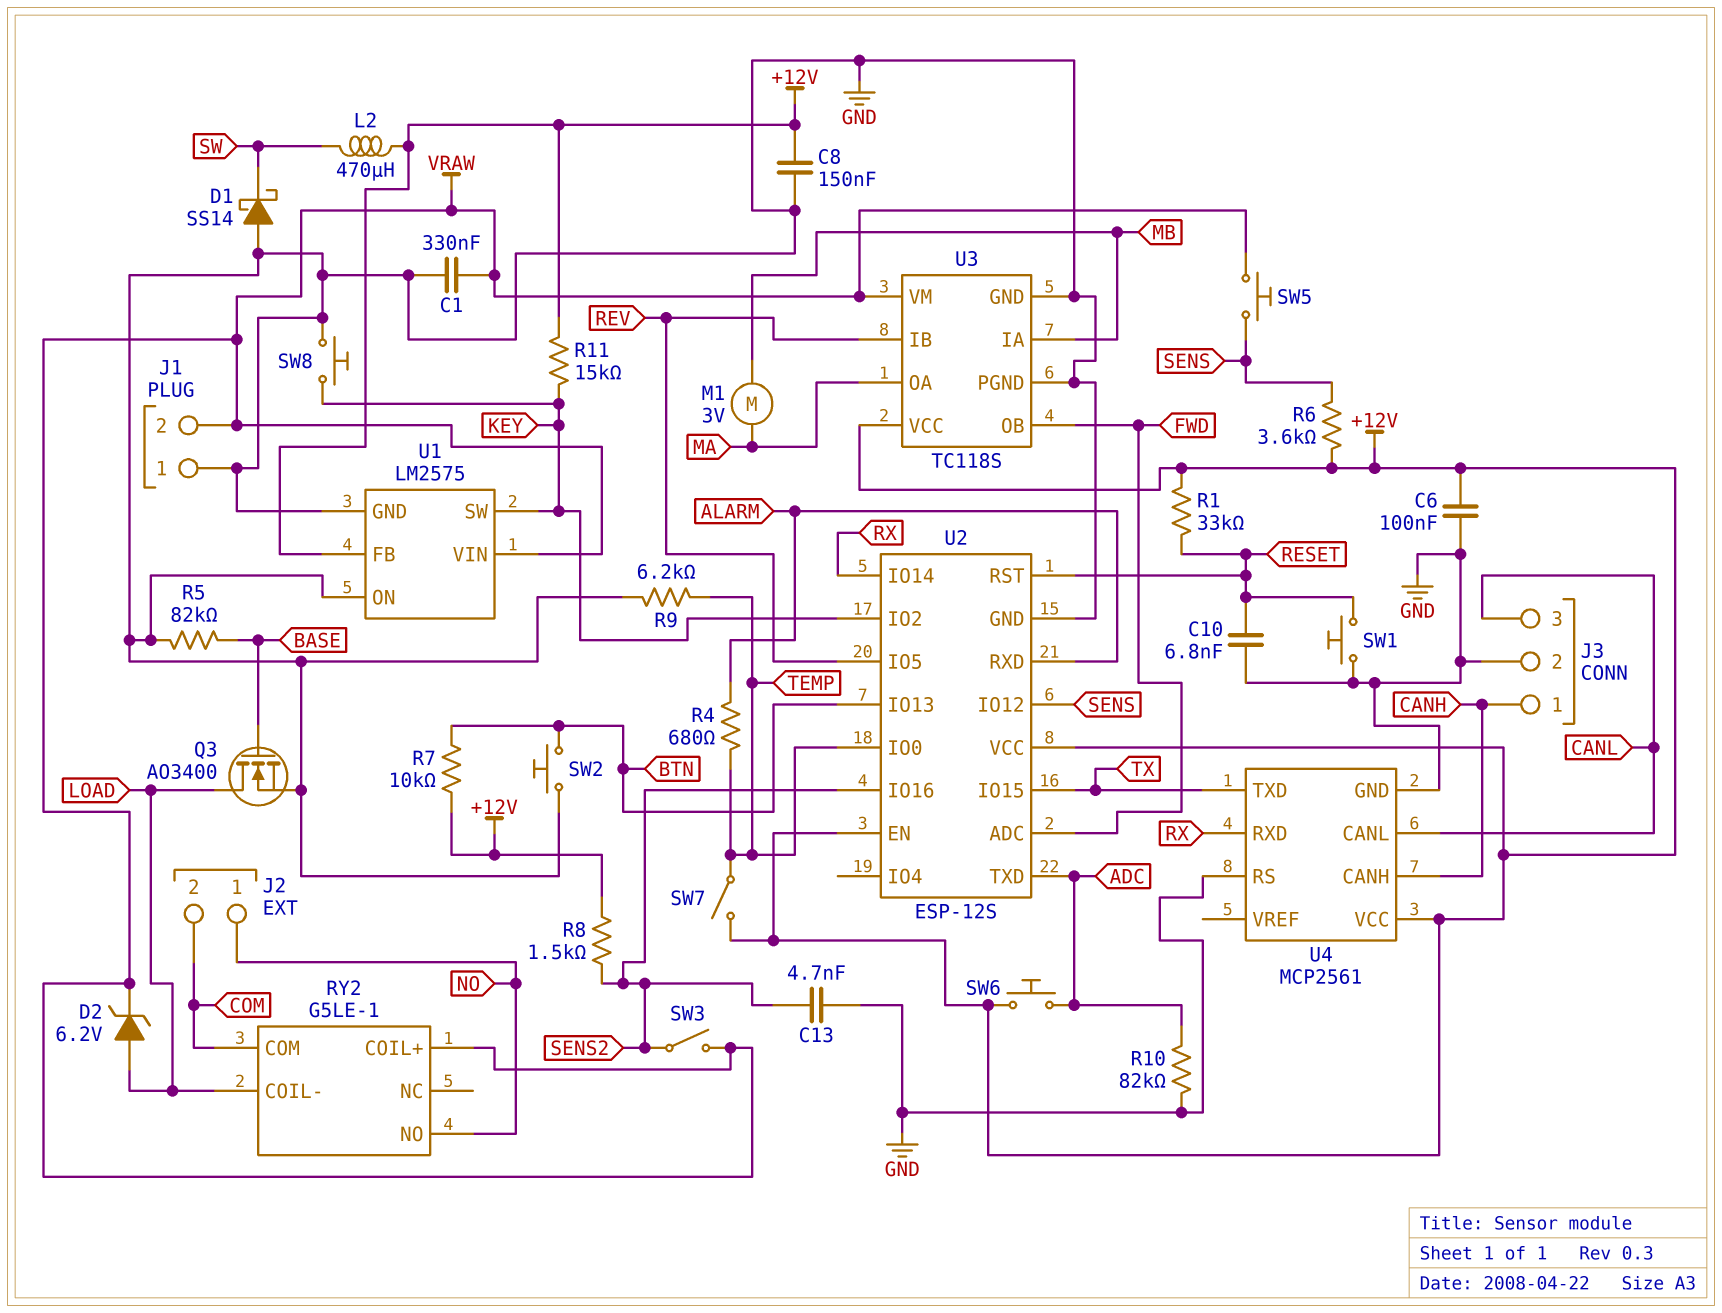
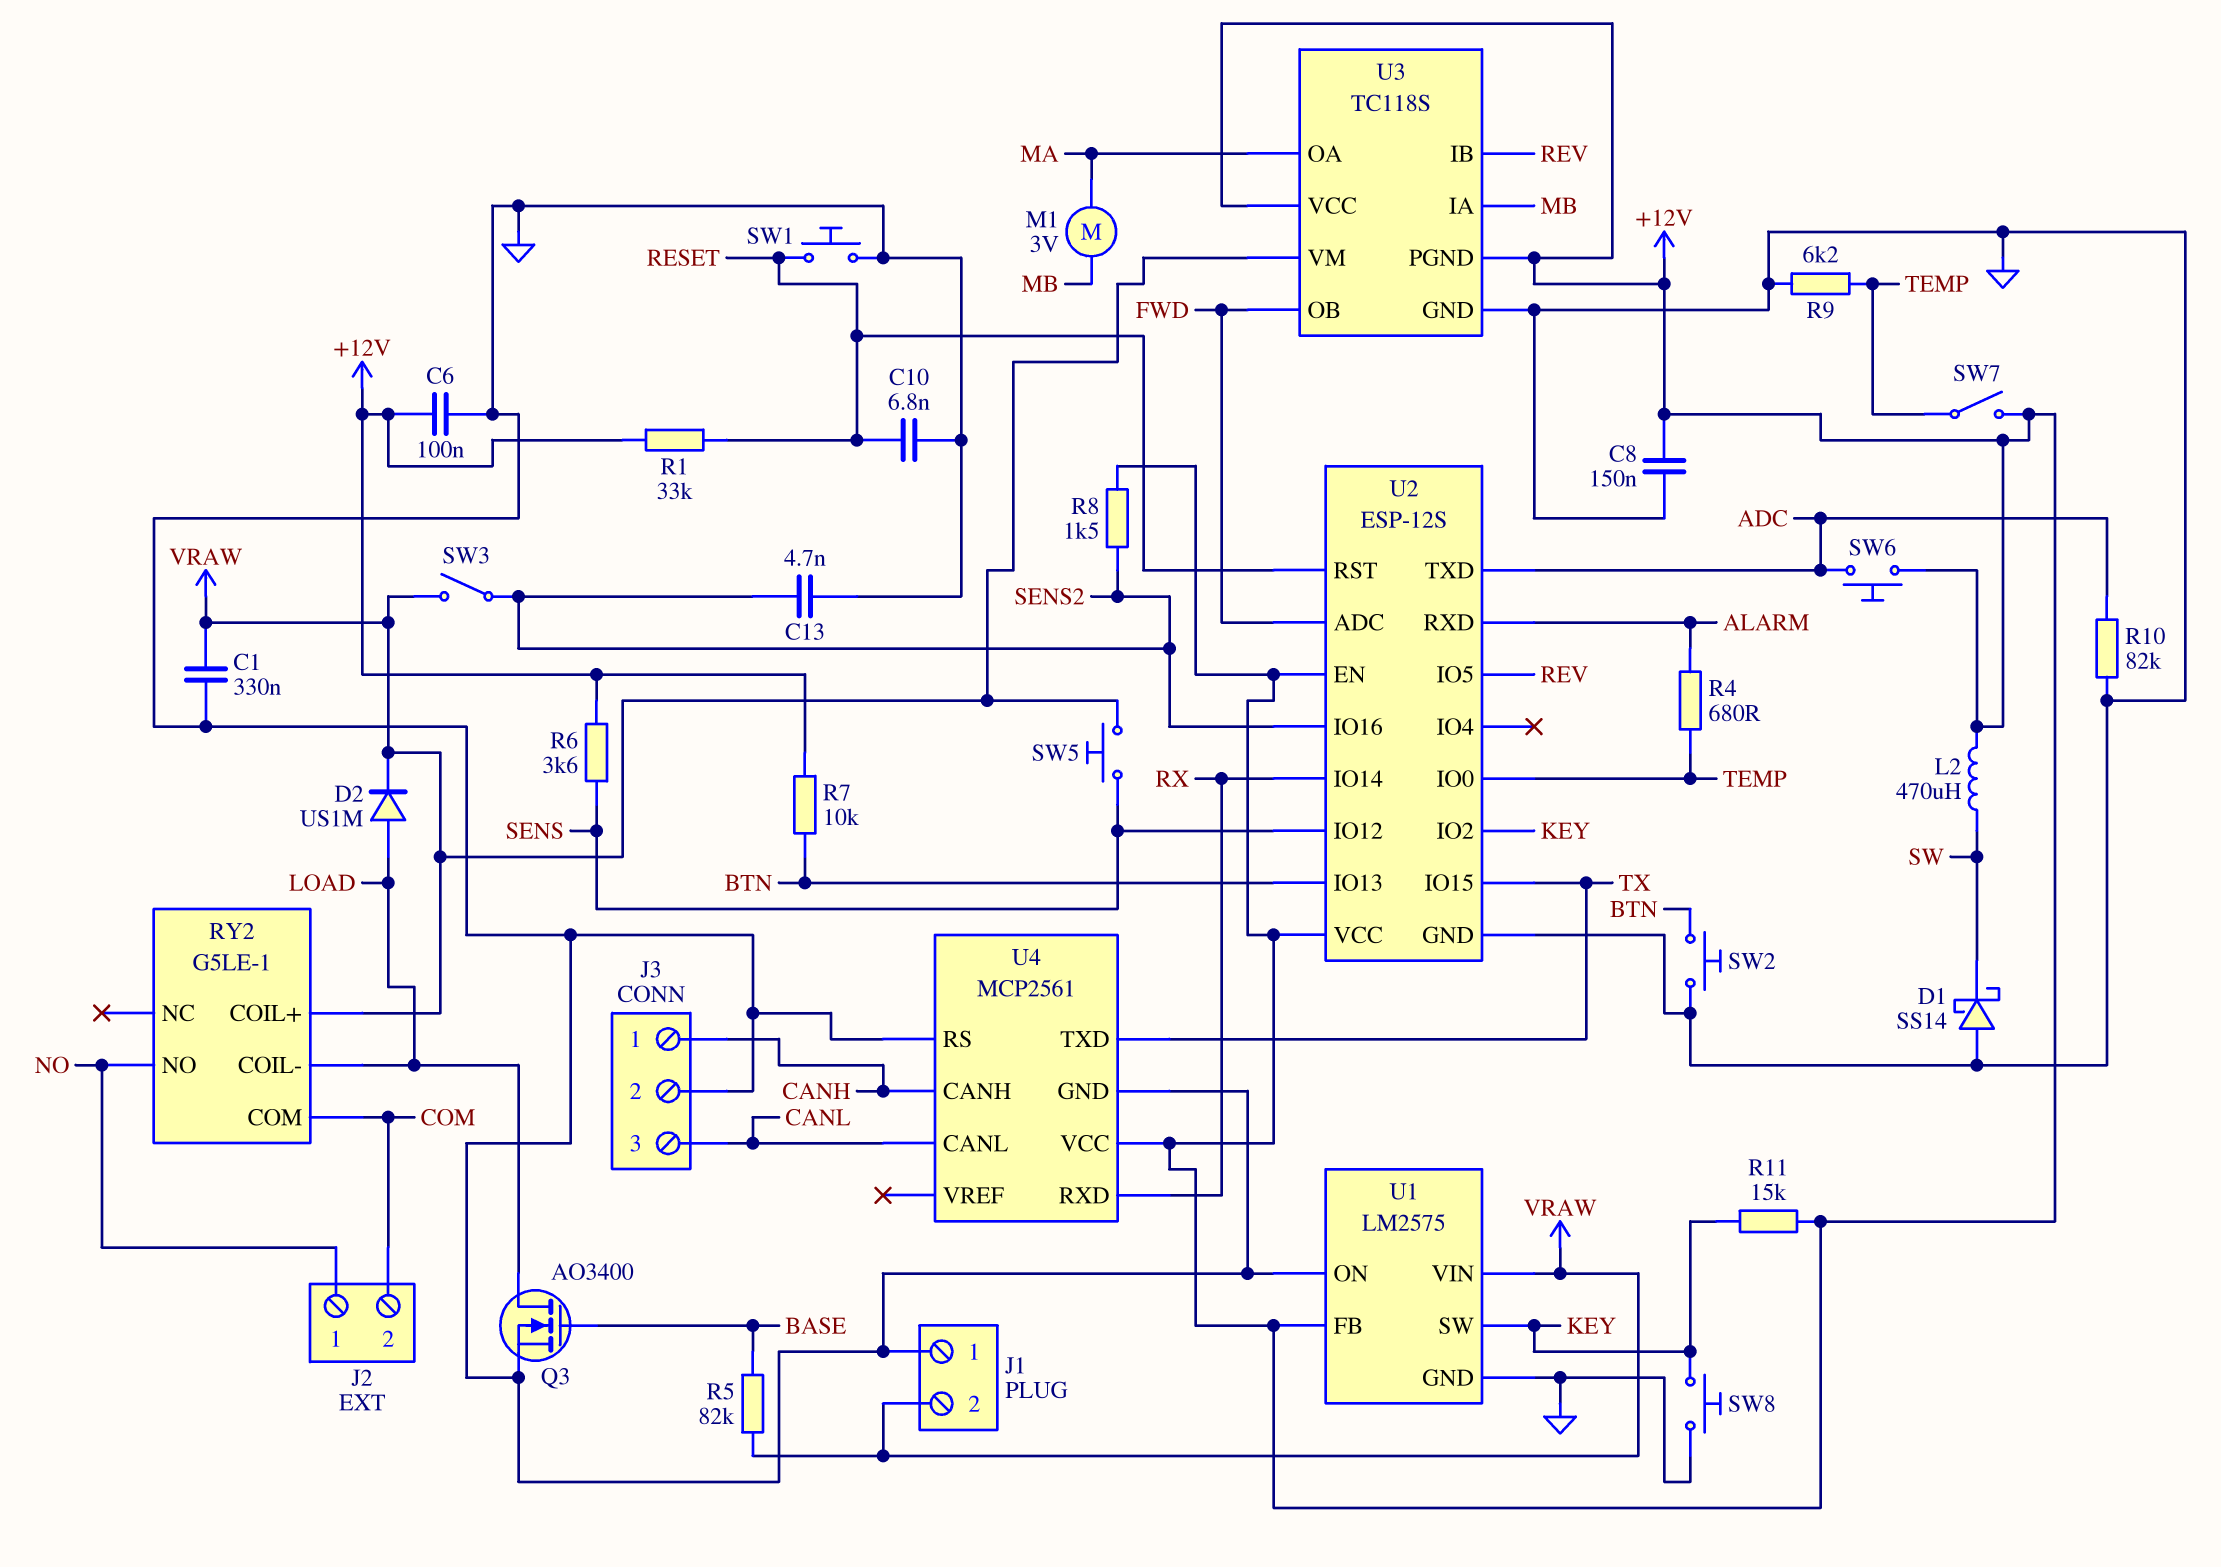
D2: zener 6.2V (A LOAD, K VRAW) -> diode US1M (A LOAD, K VRAW)
R5: 82k (BASE, GND) -> 82k (BASE, VRAW)
U3 pin PGND: GND -> +12V

